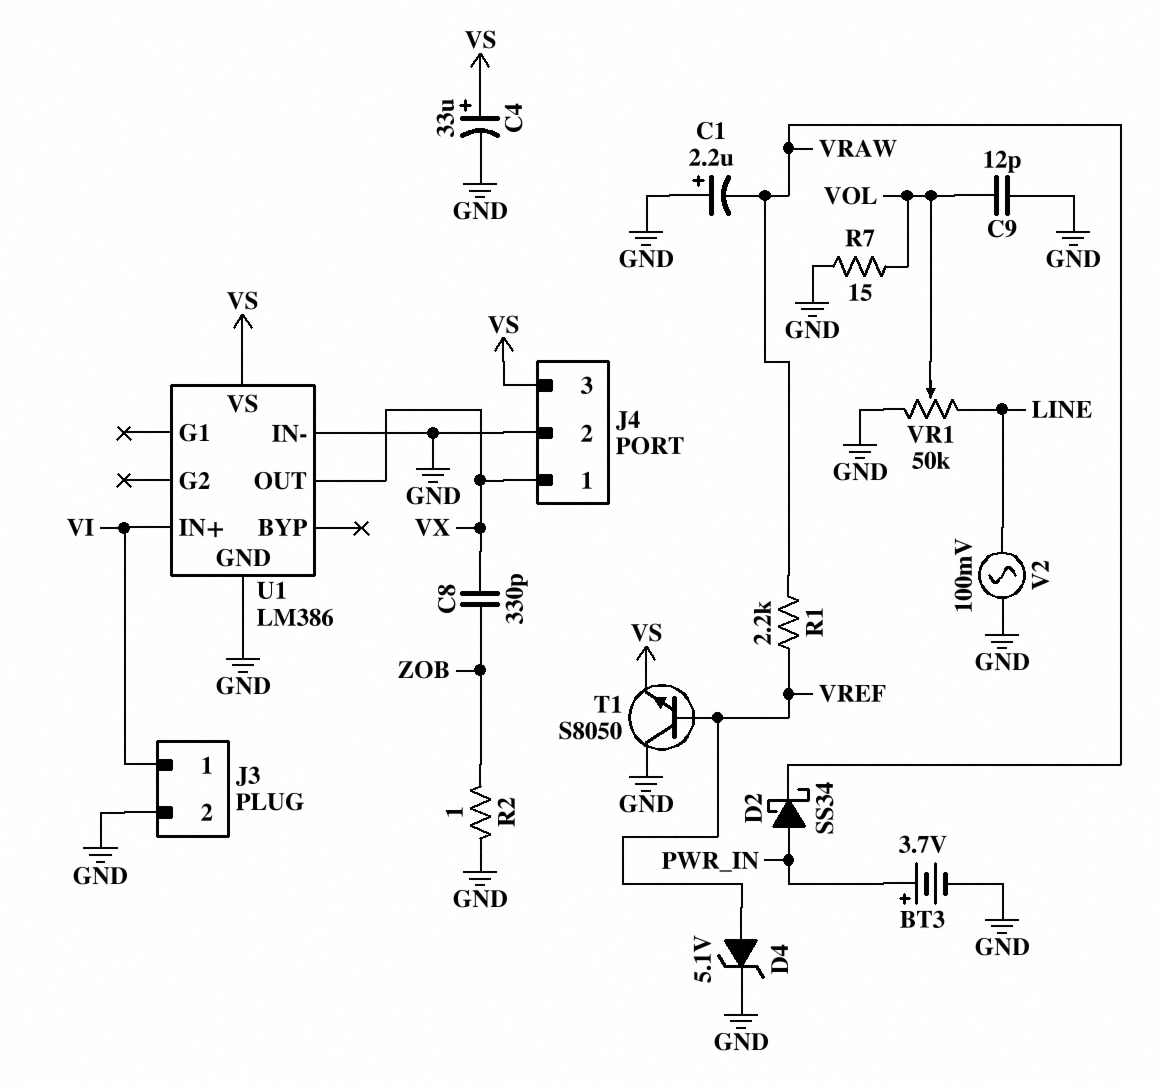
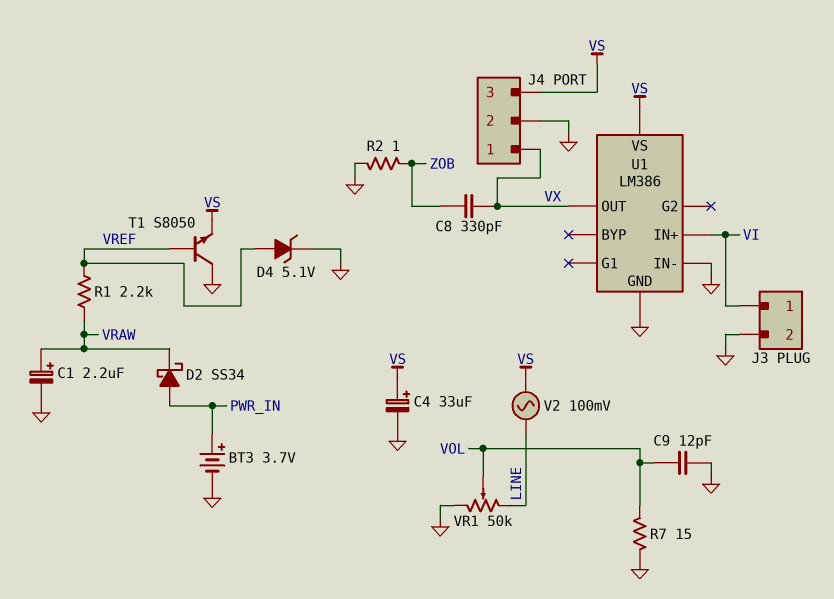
C1: 2.2uF (plus GND, minus VRAW) -> 2.2uF (plus VRAW, minus GND)
V2: AC 100mV (GND, LINE) -> AC 100mV (LINE, VS)

